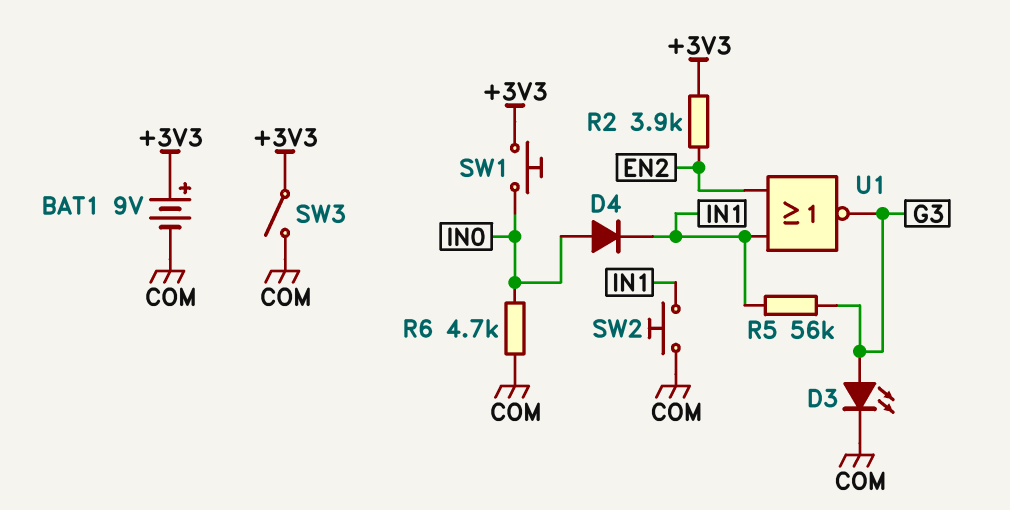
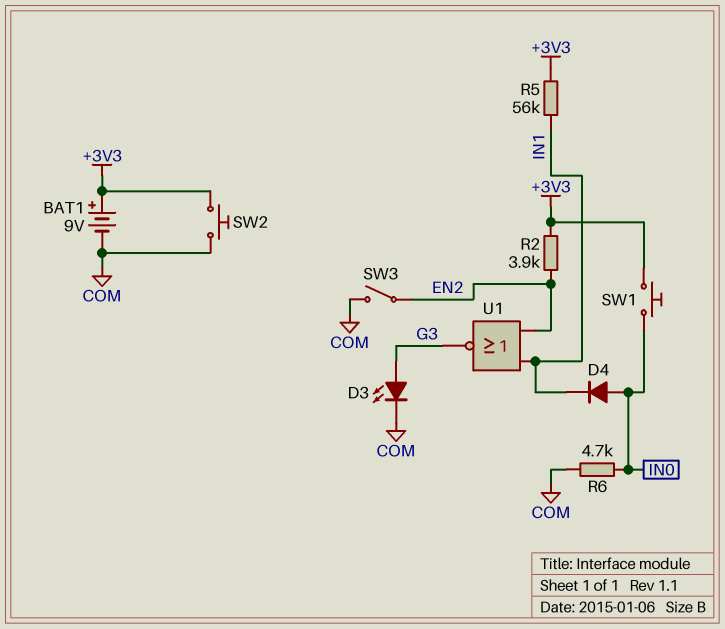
R5: 56k (G3, IN1) -> 56k (+3V3, IN1)
SW2: button (COM, IN1) -> button (+3V3, COM)
SW3: switch (+3V3, COM) -> switch (COM, EN2)

